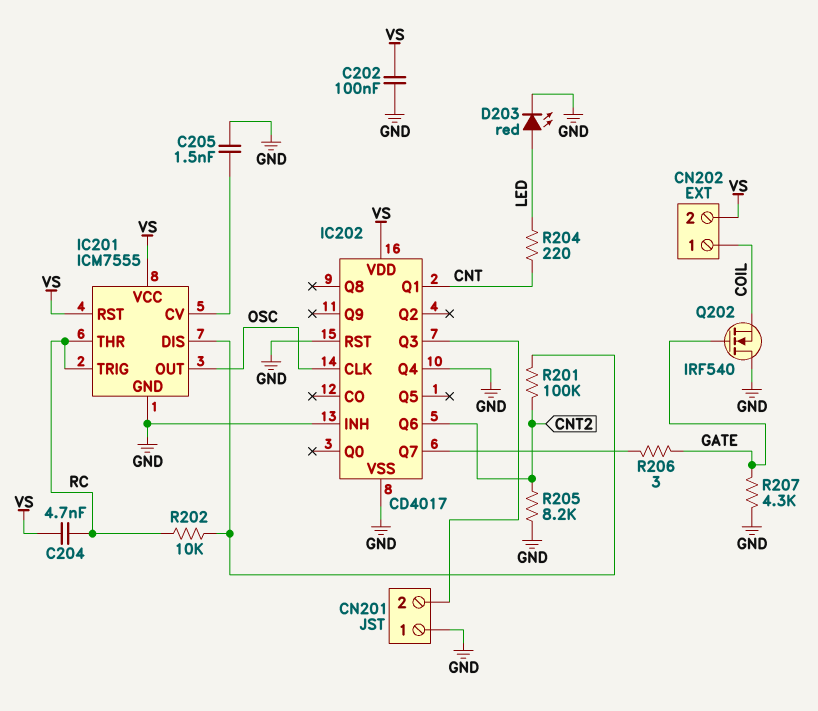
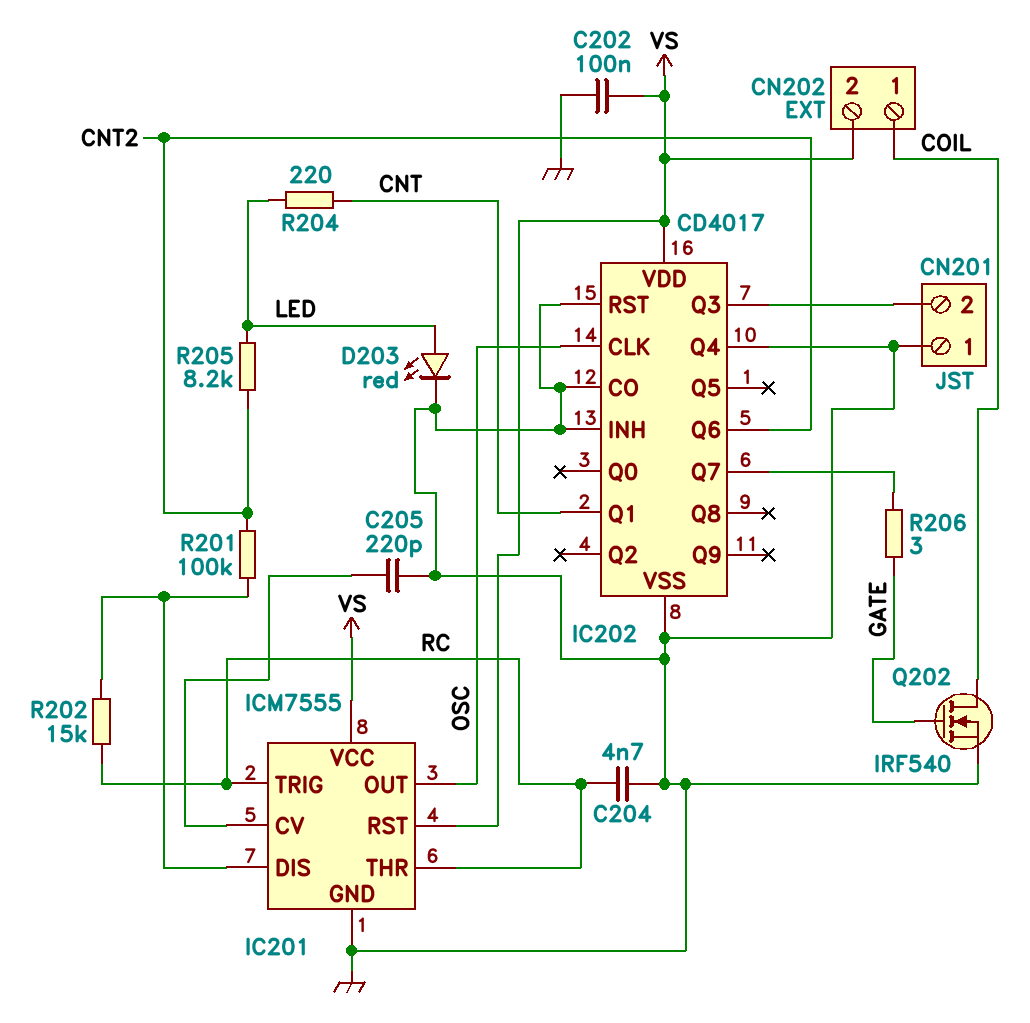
C204: 4.7nF (RC, VS) -> 4.7nF (GND, RC)
C205: 1.5nF (GND, IC201/CV) -> 220pF (GND, IC201/CV)
IC202 pin CO: none -> GND
Q202: NMOS IRF540 (G GATE, D GND, S COIL) -> NMOS IRF540 (G GATE, D COIL, S GND)
R202: 10k (IC201/DIS, RC) -> 15k (IC201/DIS, RC)
R205: 8.2k (CNT2, GND) -> 8.2k (CNT2, LED)
R207: 4.3k (GATE, GND) -> none

